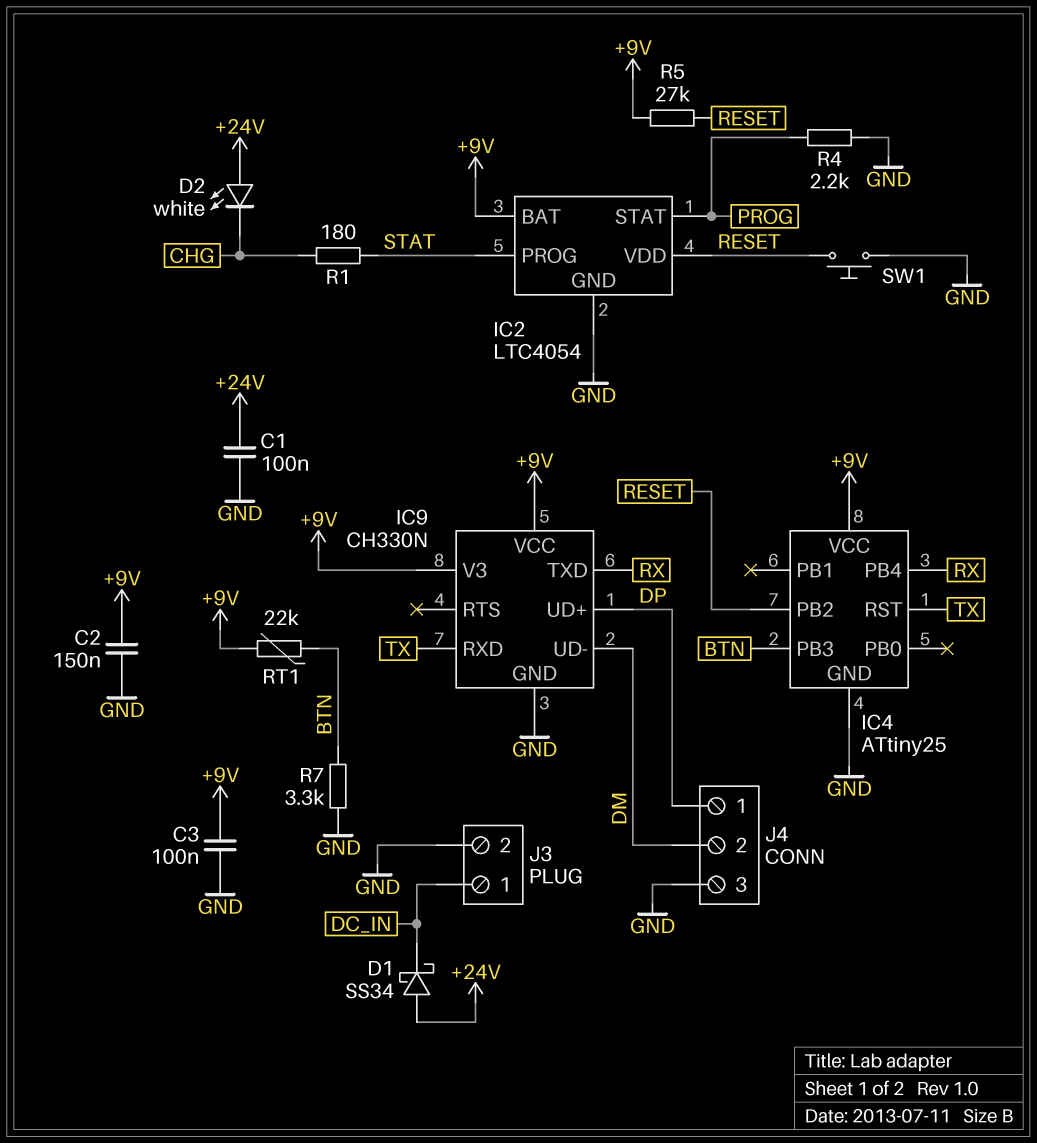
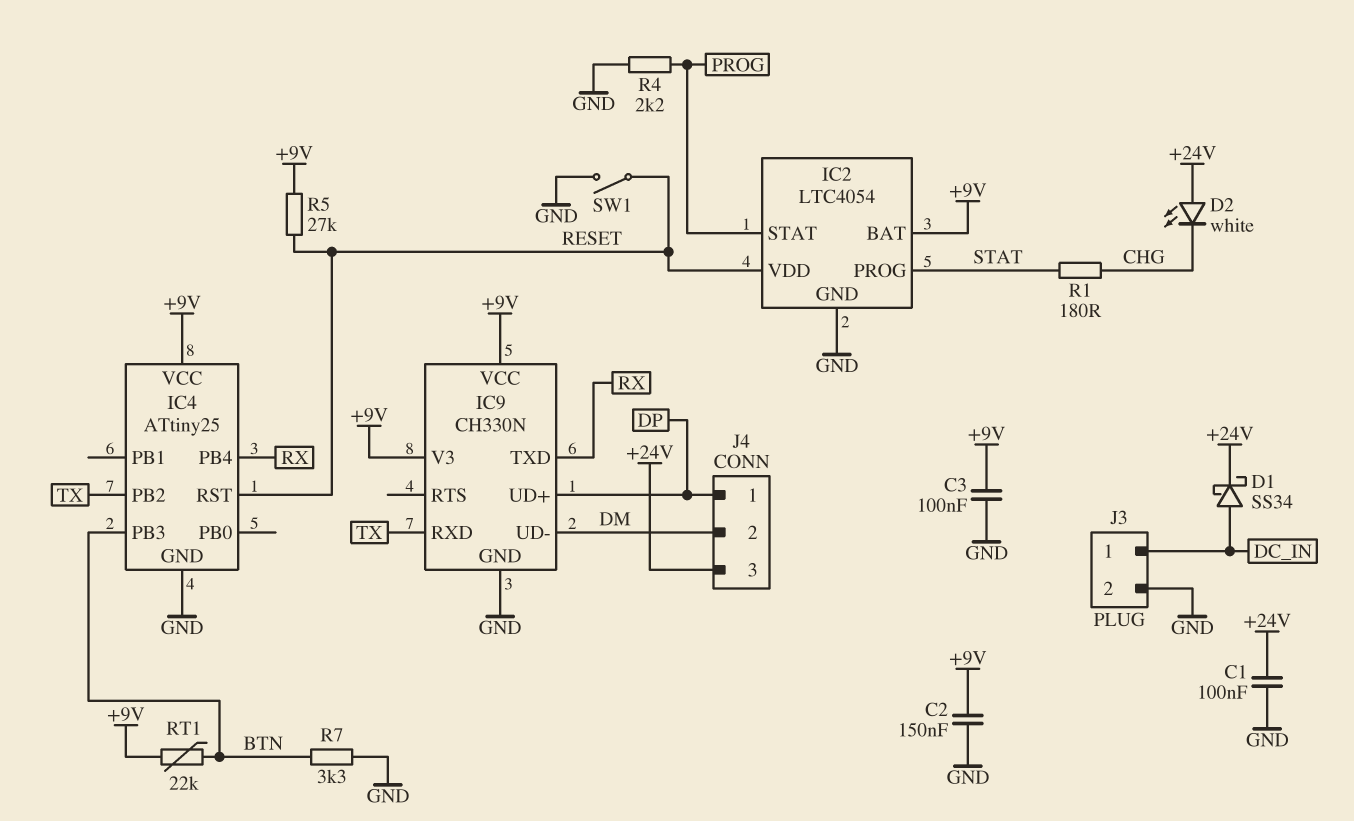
D1: schottky SS34 (A +24V, K DC_IN) -> schottky SS34 (A DC_IN, K +24V)
IC4 pin PB2: RESET -> TX
IC4 pin RST: TX -> RESET
J4 pin 3: GND -> +24V
SW1: button (GND, RESET) -> switch (GND, RESET)

